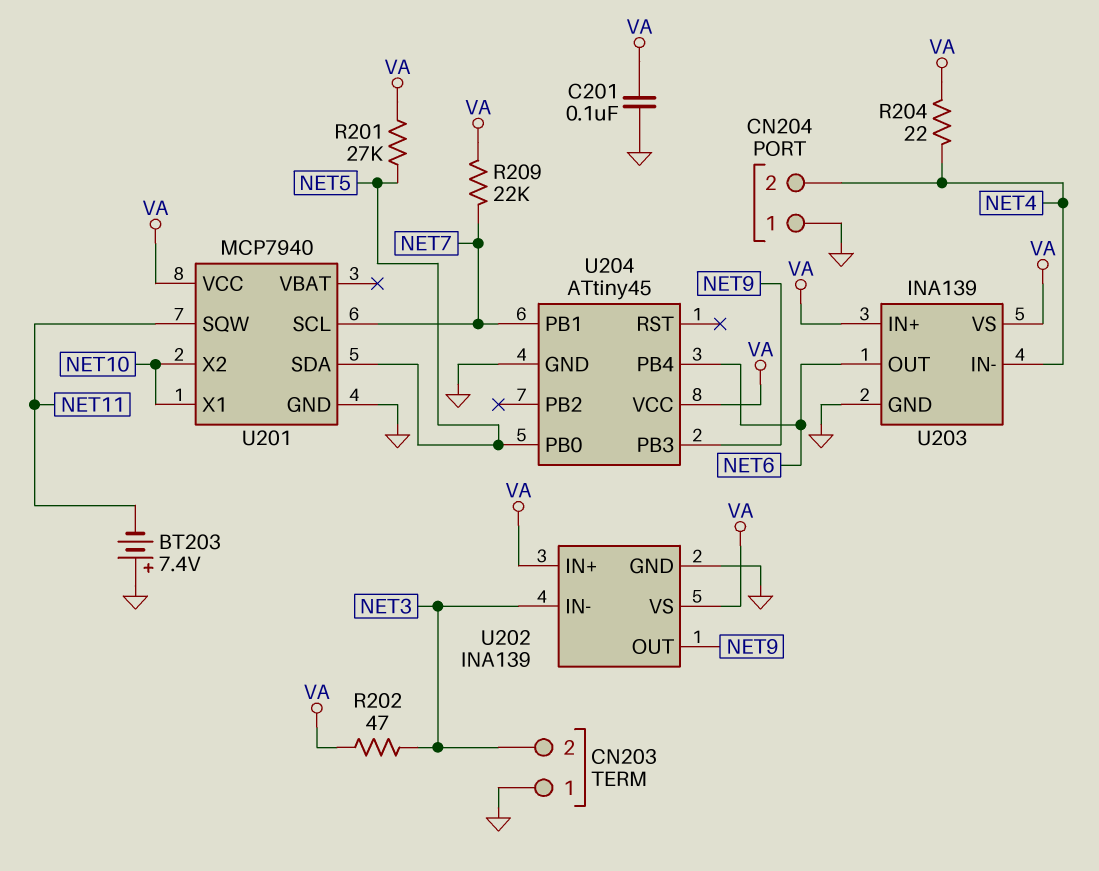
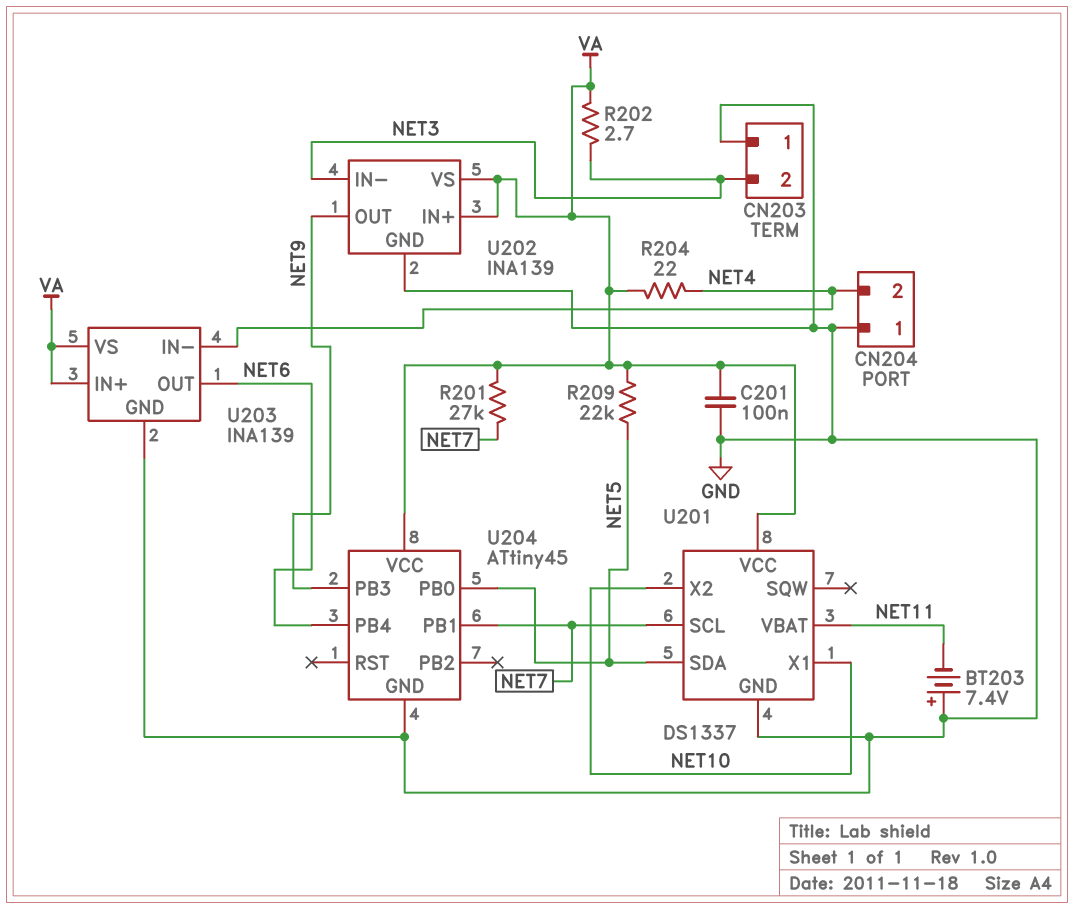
R201: 27k (NET5, VA) -> 27k (NET7, VA)
R202: 47 (NET3, VA) -> 2.7 (NET3, VA)
R209: 22k (NET7, VA) -> 22k (NET5, VA)
U201: MCP7940 -> DS1337
U201 pin SQW: NET11 -> none
U201 pin VBAT: none -> NET11

